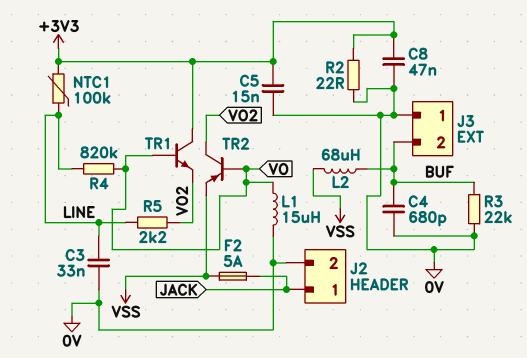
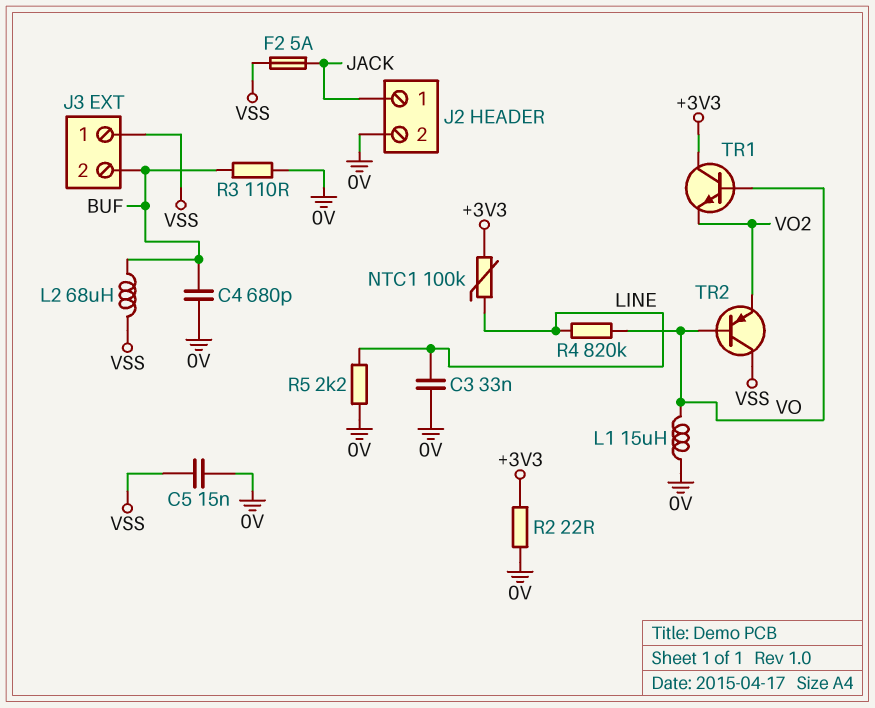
C5: 15nF (+3V3, 0V) -> 15nF (0V, VSS)
C8: 47nF (+3V3, 0V) -> none
J3 pin 1: 0V -> VSS
R3: 22k (0V, BUF) -> 110 (0V, BUF)
R5: 2.2k (LINE, VO2) -> 2.2k (0V, LINE)
TR2: PNP (B VO, C VO2, E VSS) -> PNP (B VO, C VSS, E VO2)

